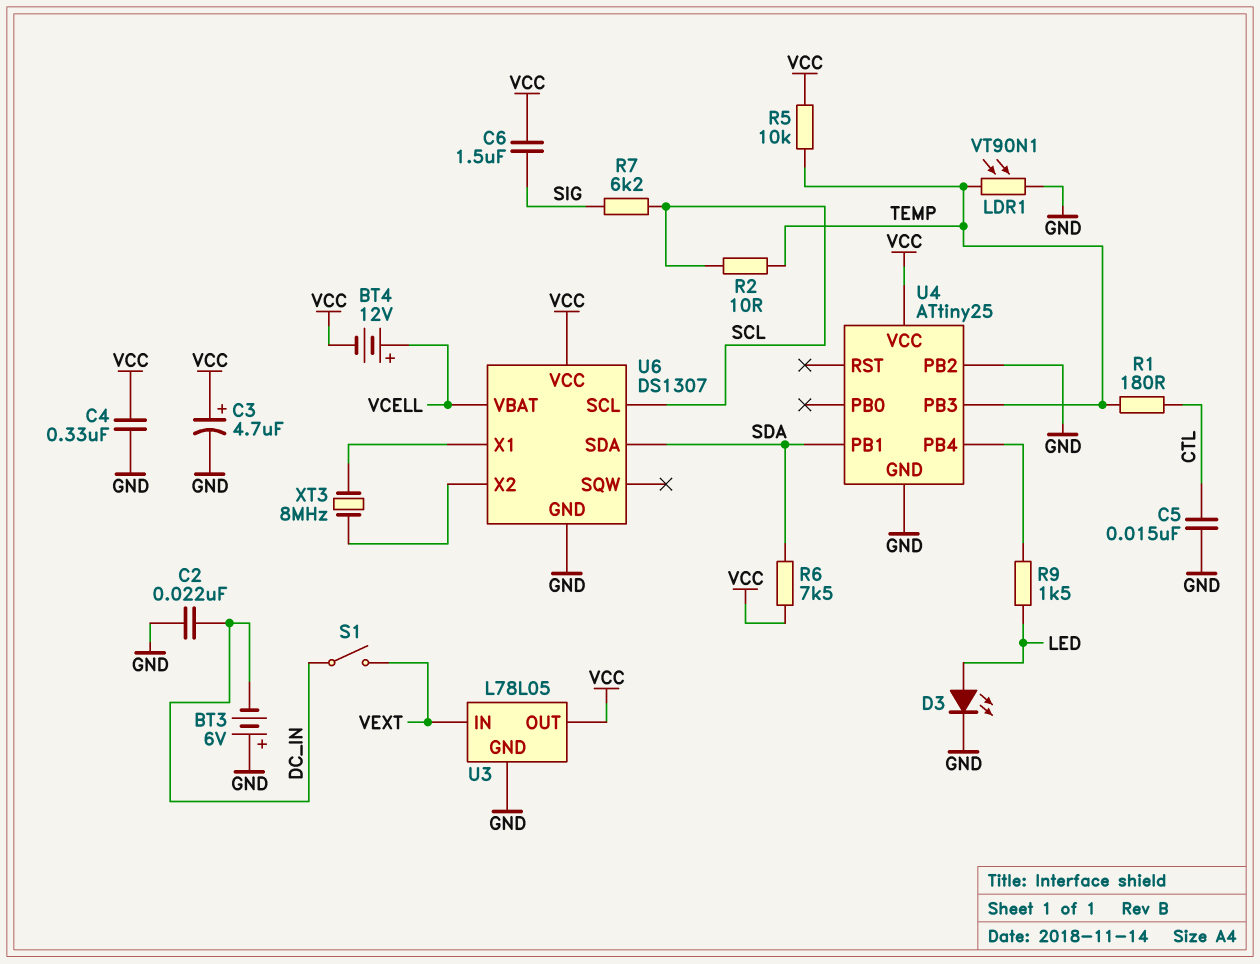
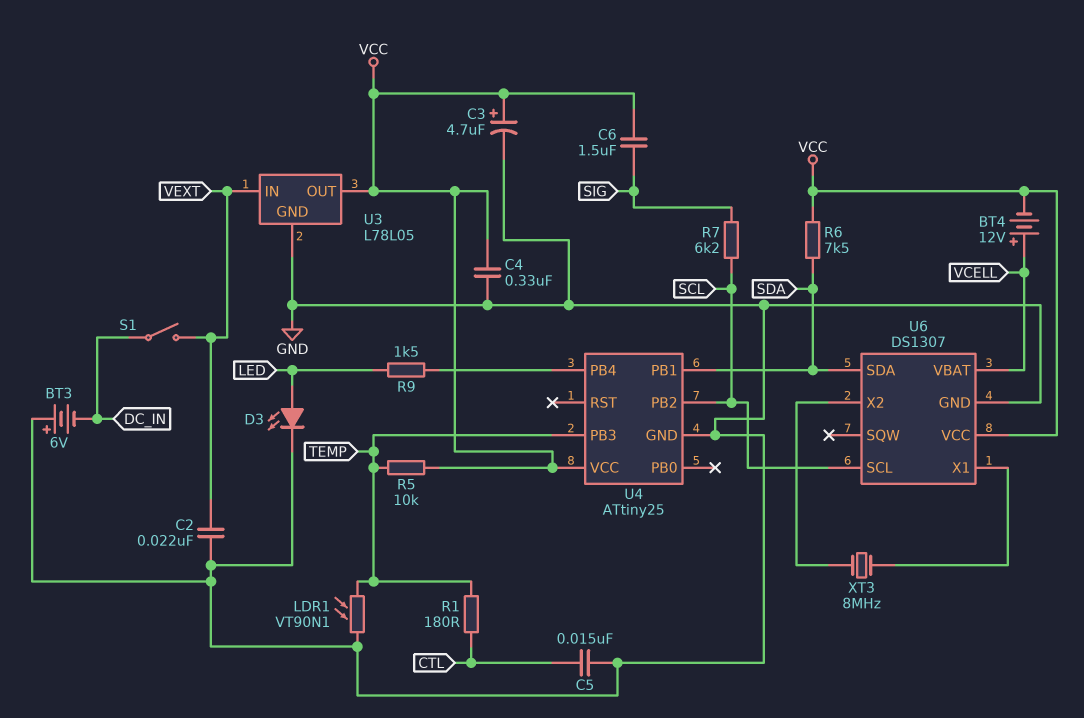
C2: 22nF (DC_IN, GND) -> 22nF (GND, VEXT)
R2: 10 (SCL, TEMP) -> none
U4 pin PB2: GND -> SCL

